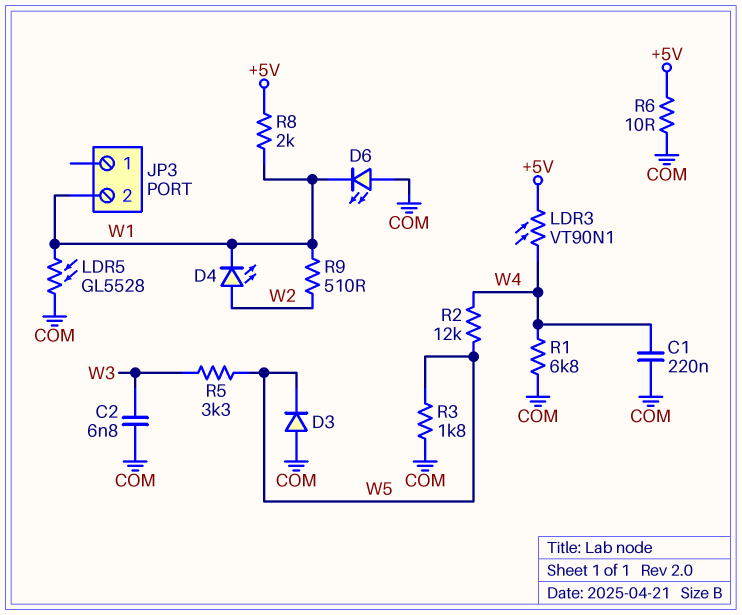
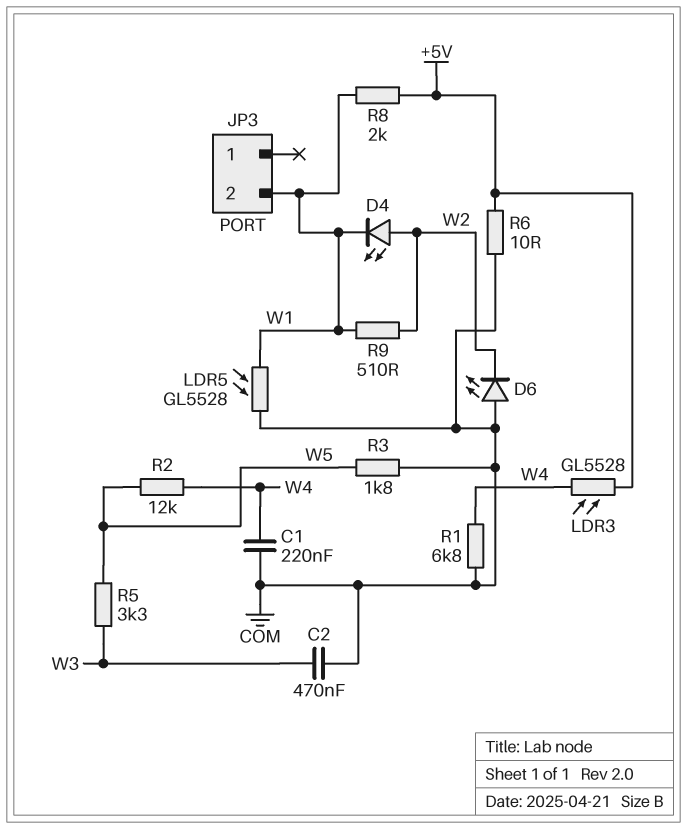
C2: 6.8nF (COM, W3) -> 470nF (COM, W3)
D3: diode (A COM, K W5) -> none
D6: LED (A COM, K W1) -> LED (A COM, K W2)
LDR3: VT90N1 (+5V, W4) -> GL5528 (+5V, W4)

